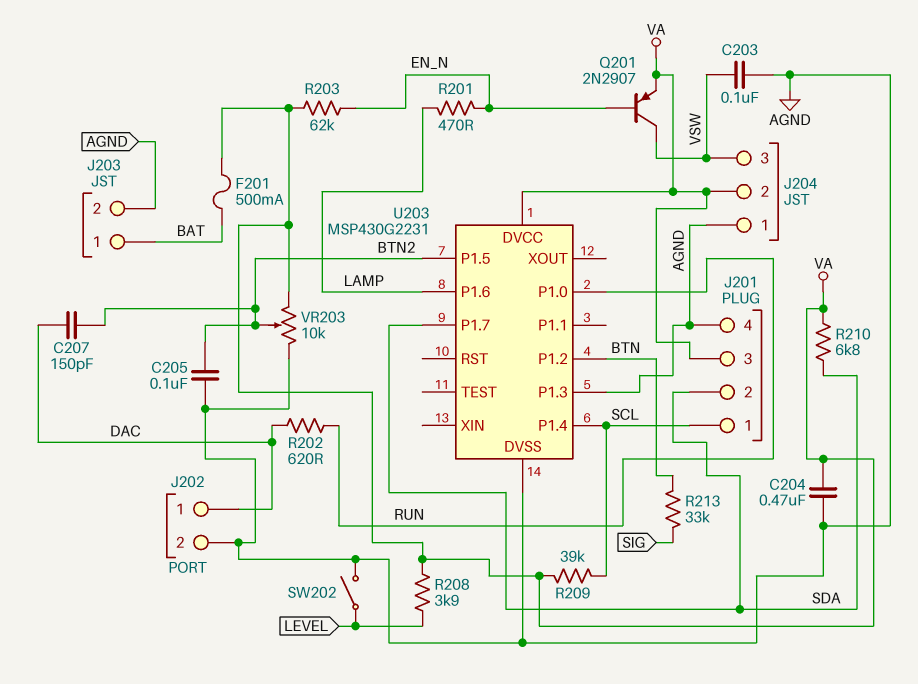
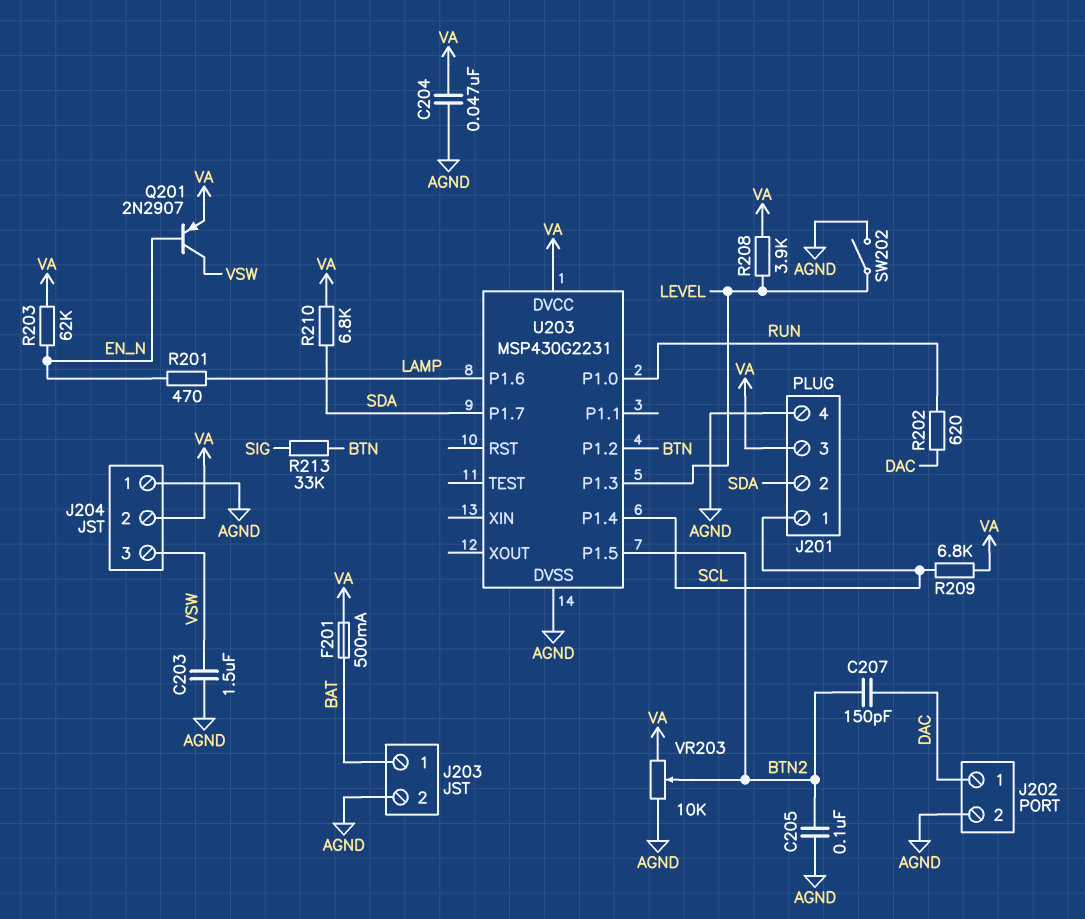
C203: 100nF (AGND, VSW) -> 1.5uF (AGND, VSW)
C204: 470nF (AGND, VA) -> 47nF (AGND, VA)
R209: 39k (SCL, VA) -> 6.8k (SCL, VA)
U203 pin P1.3: AGND -> LEVEL

